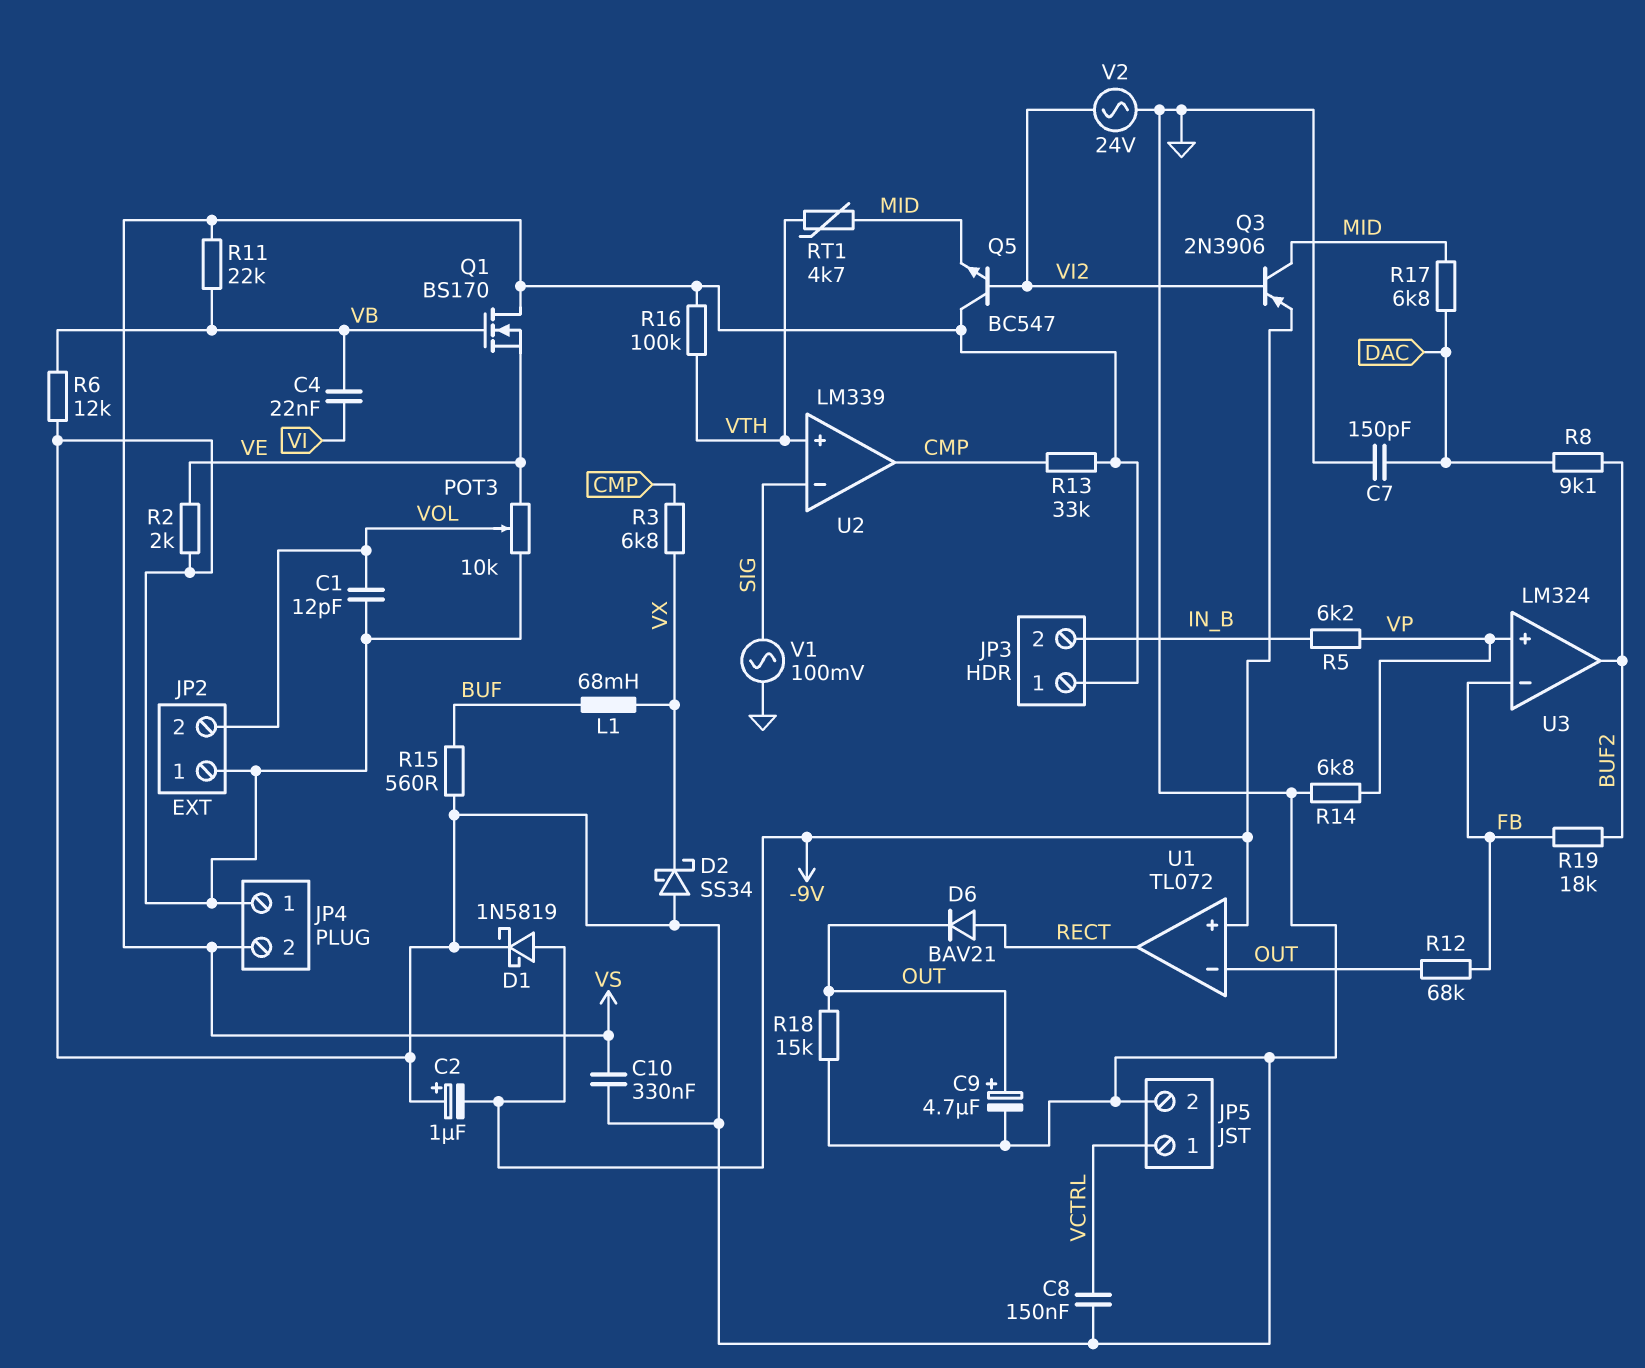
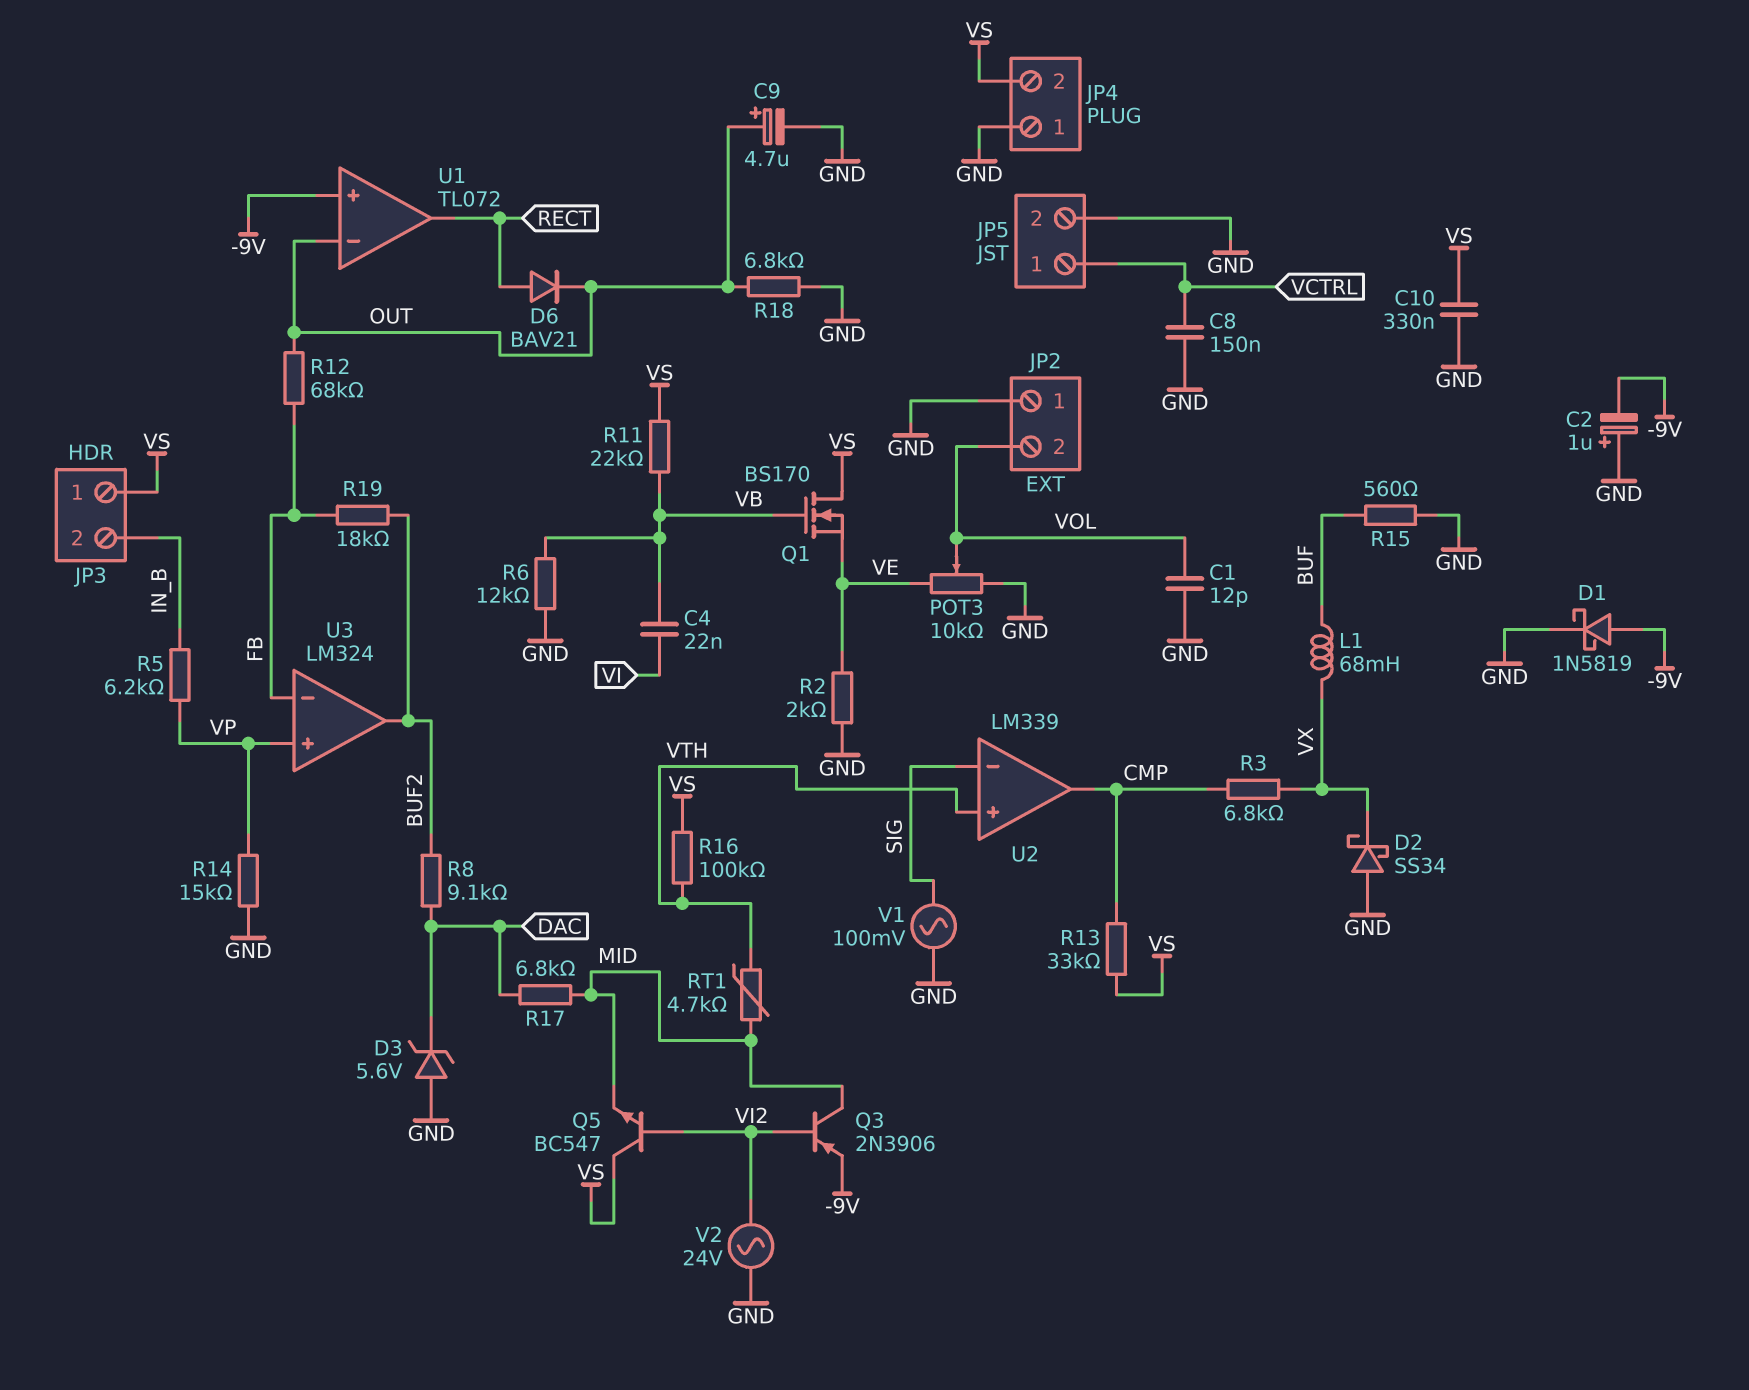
C7: 150pF (DAC, GND) -> none
D3: none -> zener 5.6V (A GND, K DAC)
R14: 6.8k (GND, VP) -> 15k (GND, VP)
R18: 15k (GND, OUT) -> 6.8k (GND, OUT)

